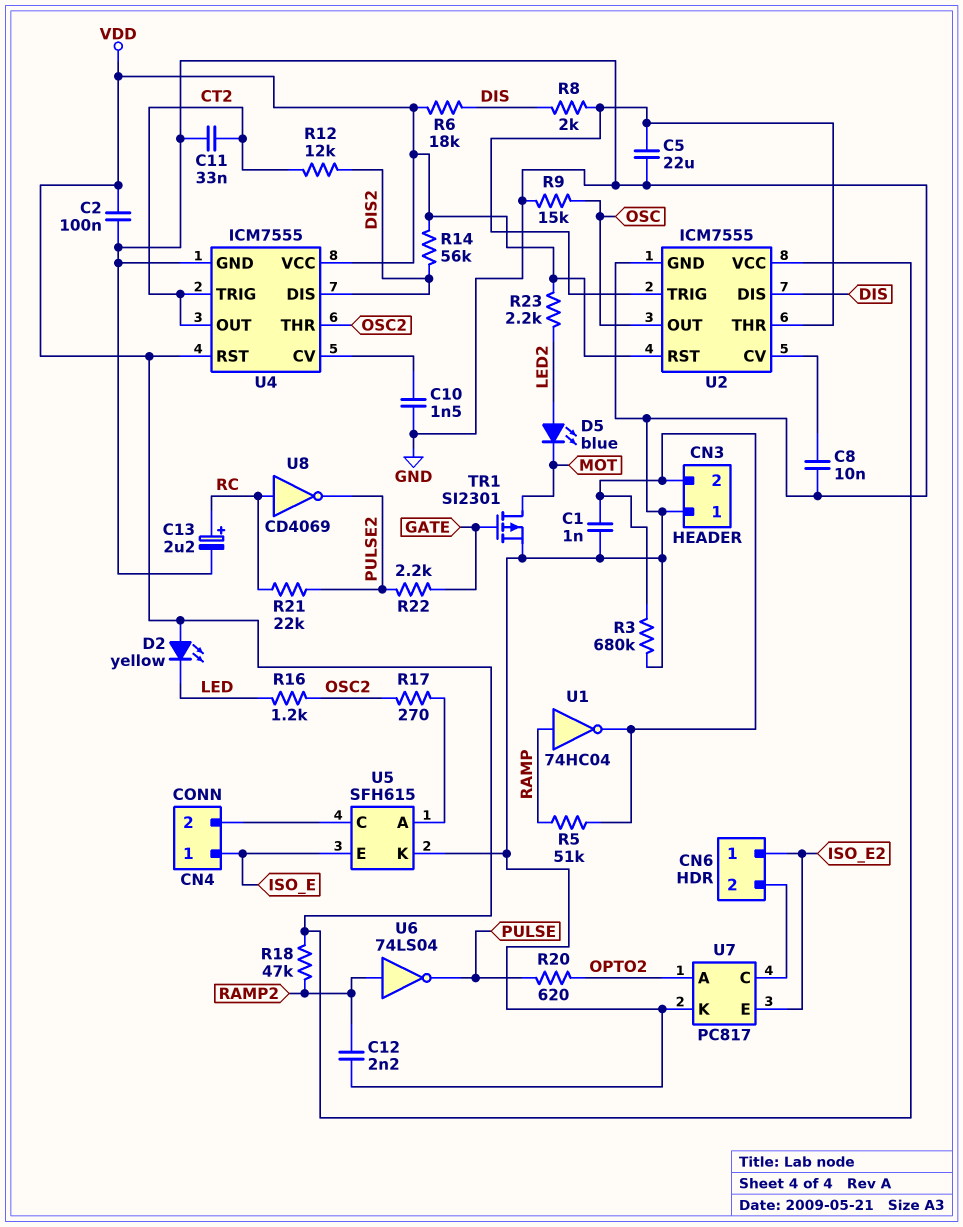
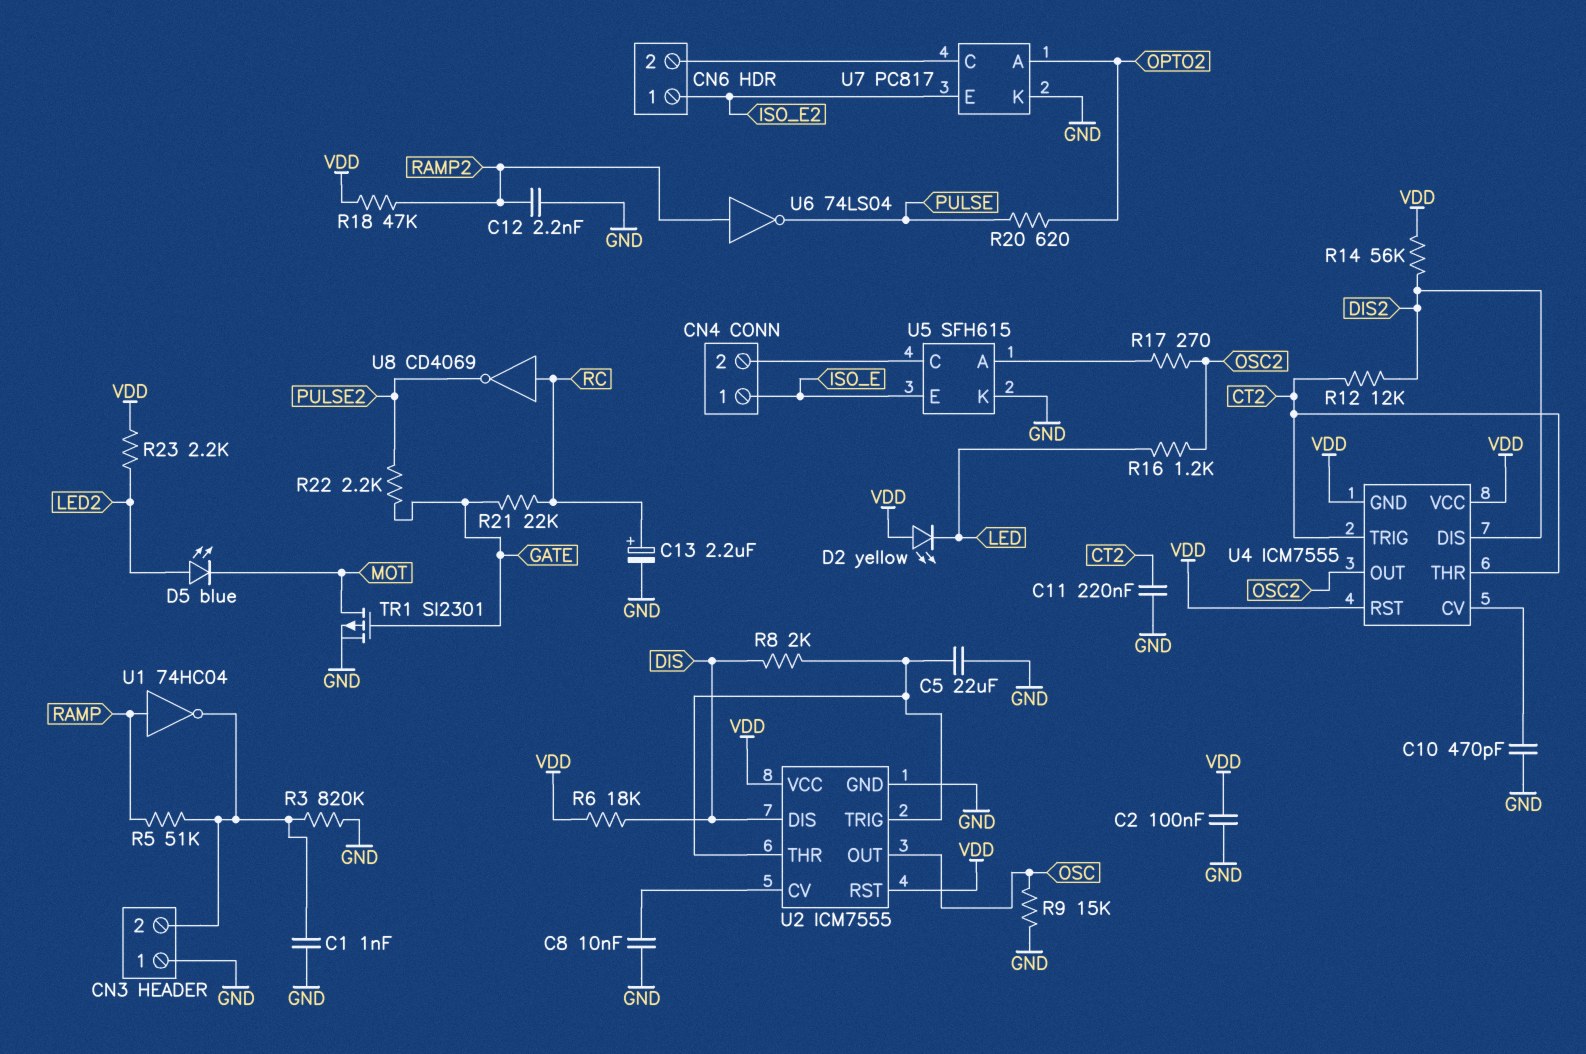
C10: 1.5nF (GND, U4/CV) -> 470pF (GND, U4/CV)
C11: 33nF (CT2, GND) -> 220nF (CT2, GND)
R3: 680k (CN3/2, GND) -> 820k (CN3/2, GND)
R21: 22k (PULSE2, RC) -> 22k (GATE, RC)
U4 pin GND: GND -> VDD
U4 pin OUT: CT2 -> OSC2
U4 pin THR: OSC2 -> CT2

